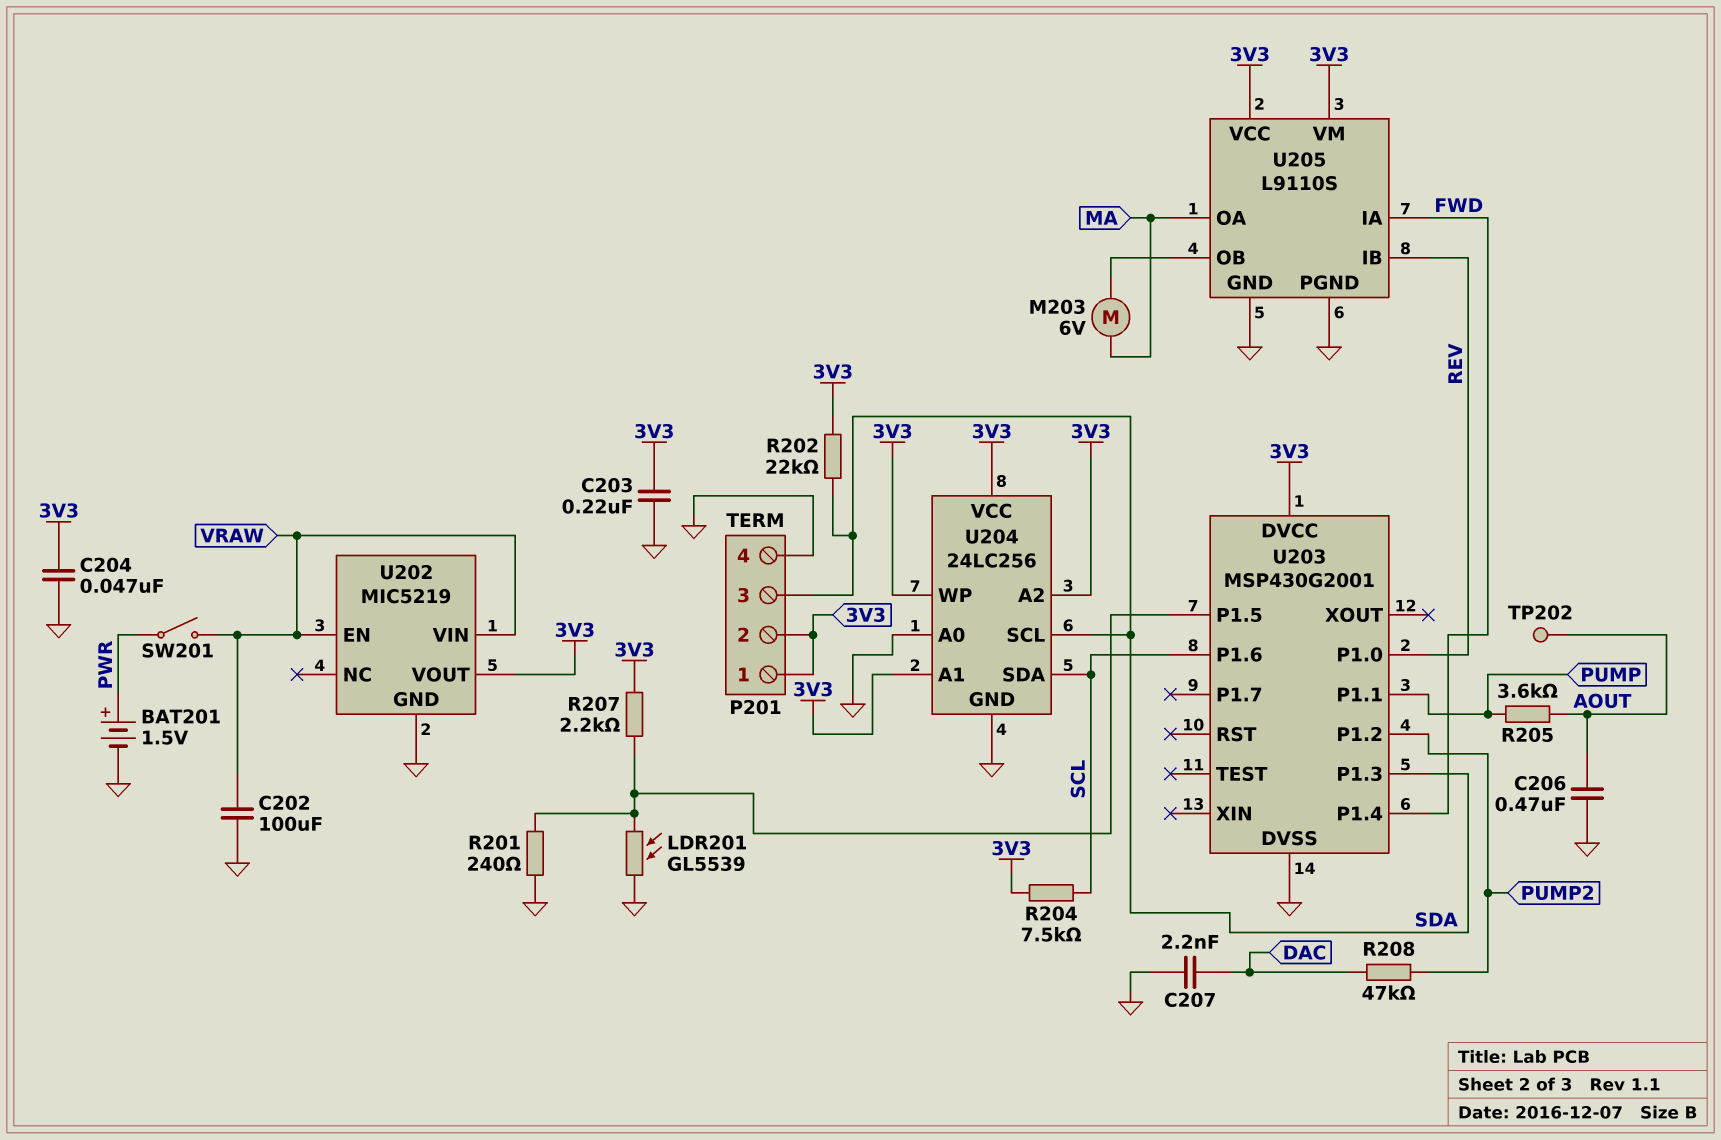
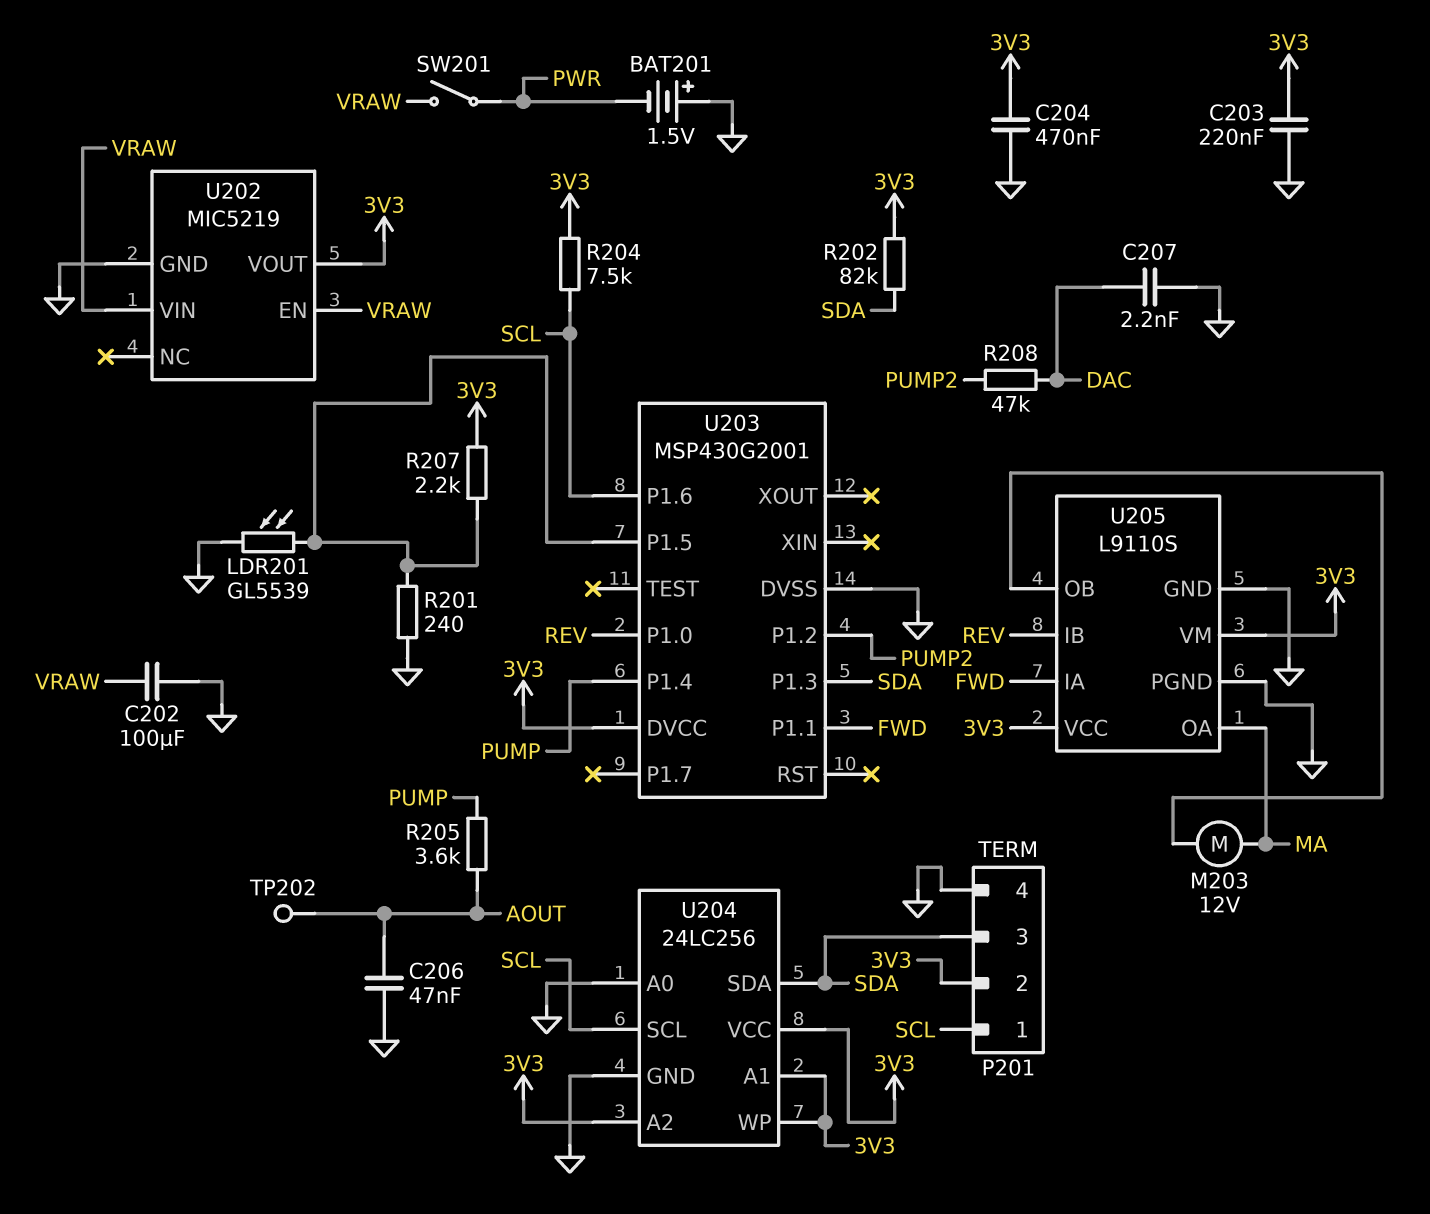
BAT201: 1.5V (plus PWR, minus GND) -> 1.5V (plus GND, minus PWR)
C204: 47nF (3V3, GND) -> 470nF (3V3, GND)
C206: 470nF (AOUT, GND) -> 47nF (AOUT, GND)
M203: motor 6V (MA, U205/OB) -> motor 12V (MA, U205/OB)
P201 pin 1: 3V3 -> SCL
R202: 22k (3V3, SDA) -> 82k (3V3, SDA)
U203 pin P1.1: PUMP -> FWD
U203 pin P1.4: FWD -> PUMP
U204 pin SCL: SDA -> SCL
U204 pin SDA: SCL -> SDA

